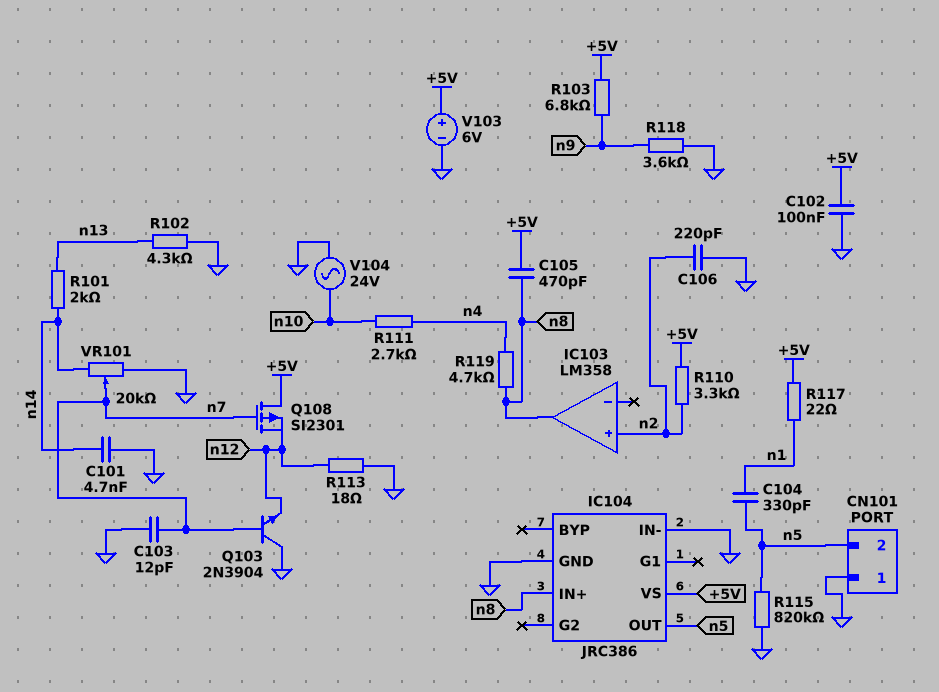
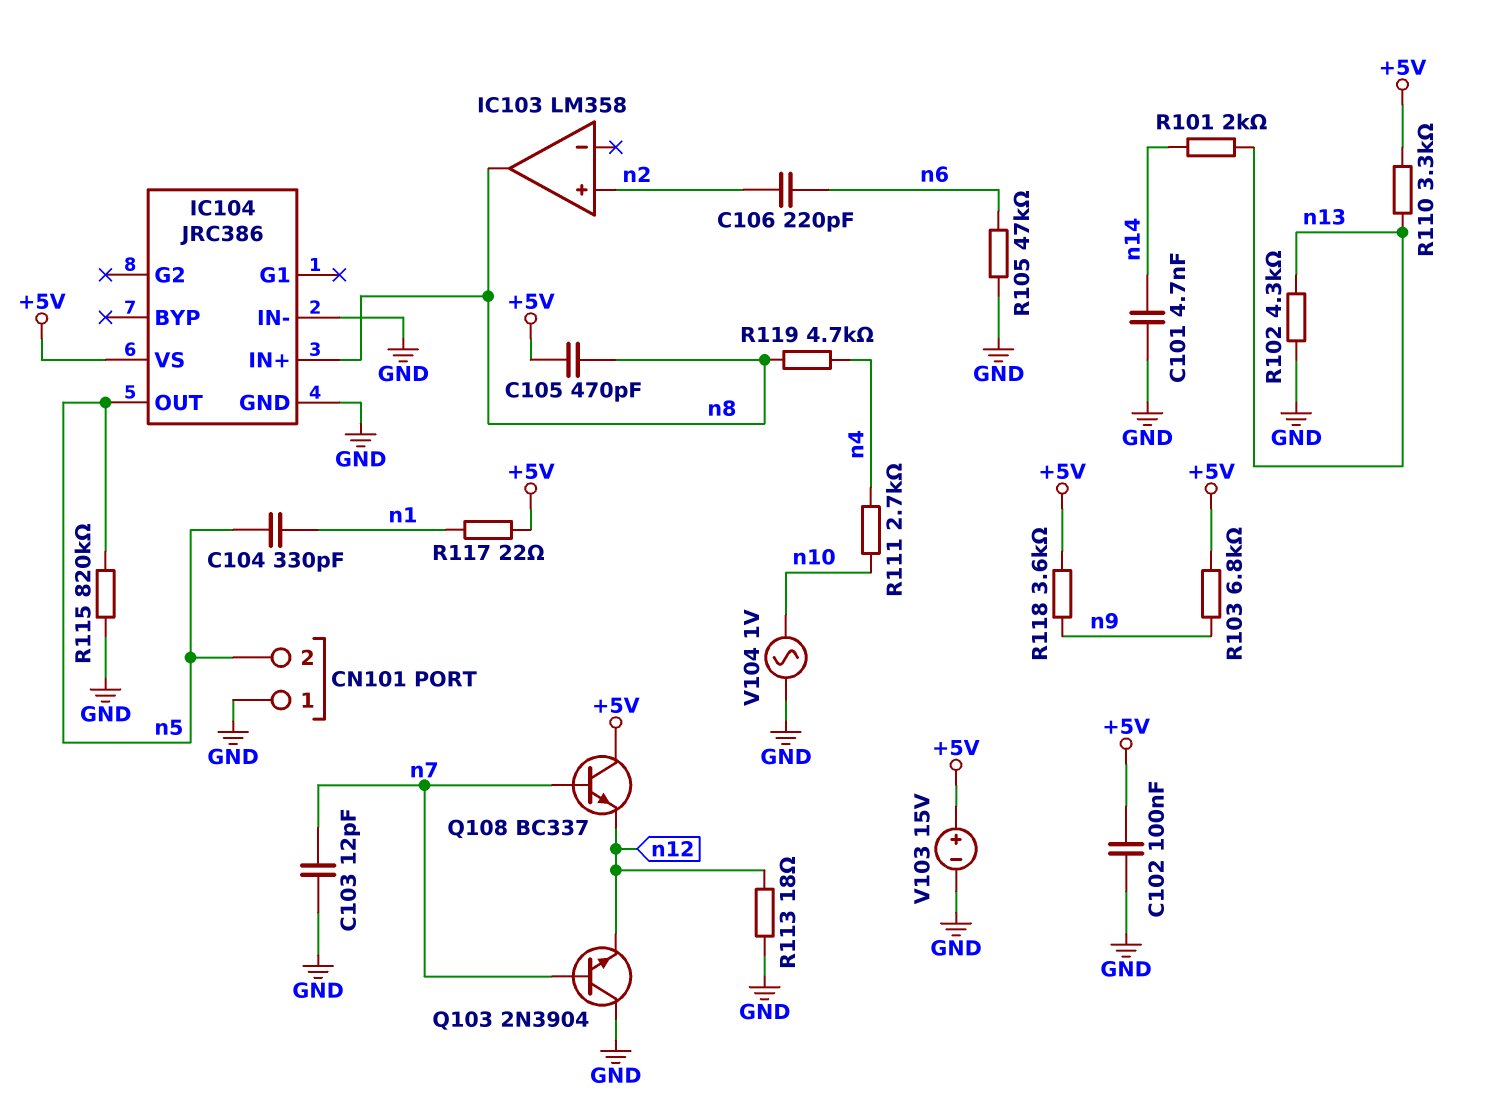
C106: 220pF (GND, n2) -> 220pF (n2, n6)
Q108: PMOS SI2301 (G n7, D +5V, S n12) -> NPN BC337 (B n7, C +5V, E n12)
R105: none -> 47k (GND, n6)
R110: 3.3k (+5V, n2) -> 3.3k (+5V, n13)
R118: 3.6k (GND, n9) -> 3.6k (+5V, n9)
V103: 6V (plus +5V, minus GND) -> 15V (plus +5V, minus GND)
V104: AC 24V (GND, n10) -> AC 1V (GND, n10)
VR101: 20k (GND, n14, wiper n7) -> none

